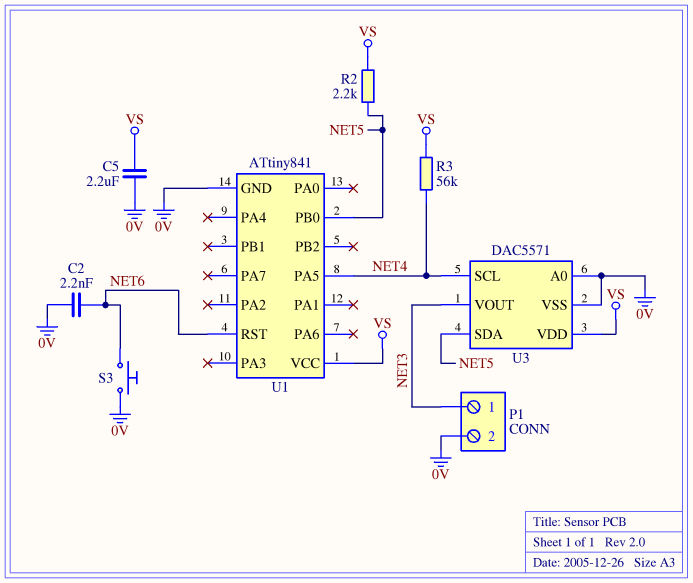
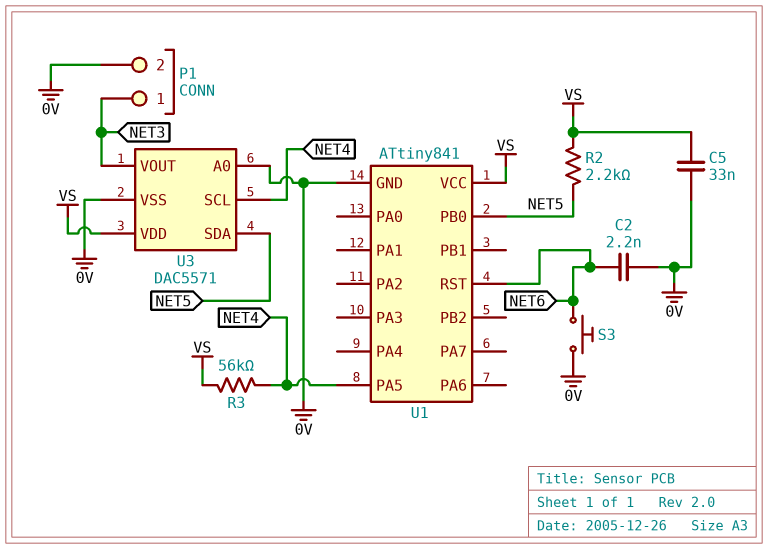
C5: 2.2uF (0V, VS) -> 33nF (0V, VS)

